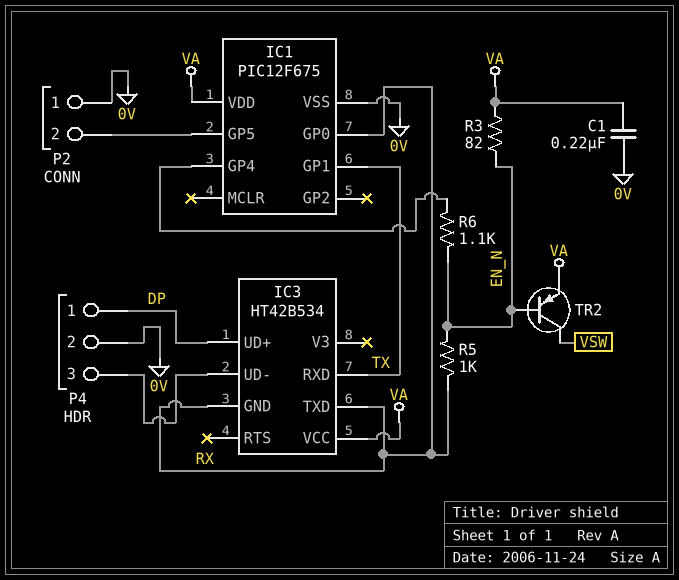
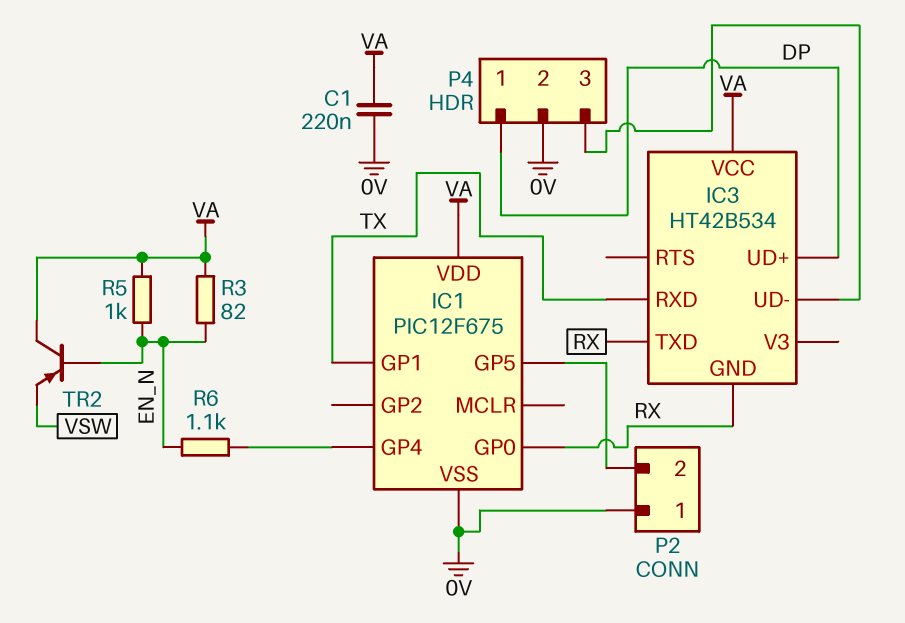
R5: 1k (EN_N, RX) -> 1k (EN_N, VA)
TR2: PNP (B EN_N, C VSW, E VA) -> PNP (B EN_N, C VA, E VSW)

